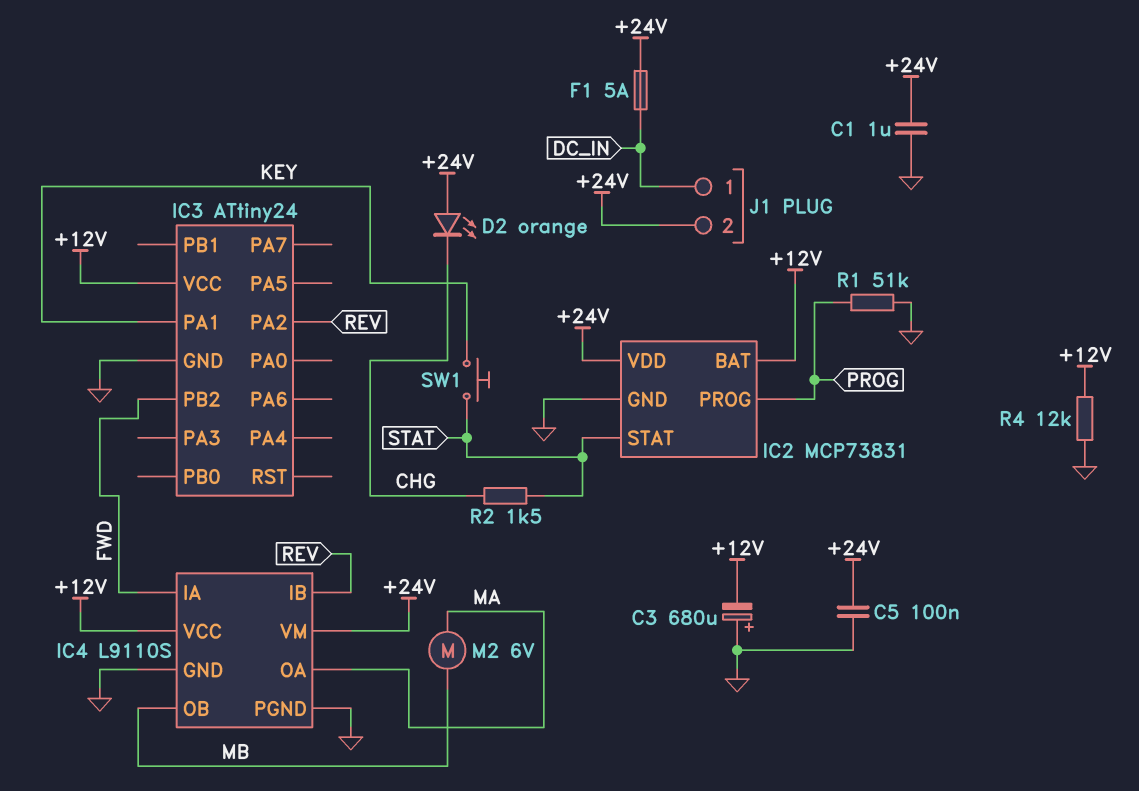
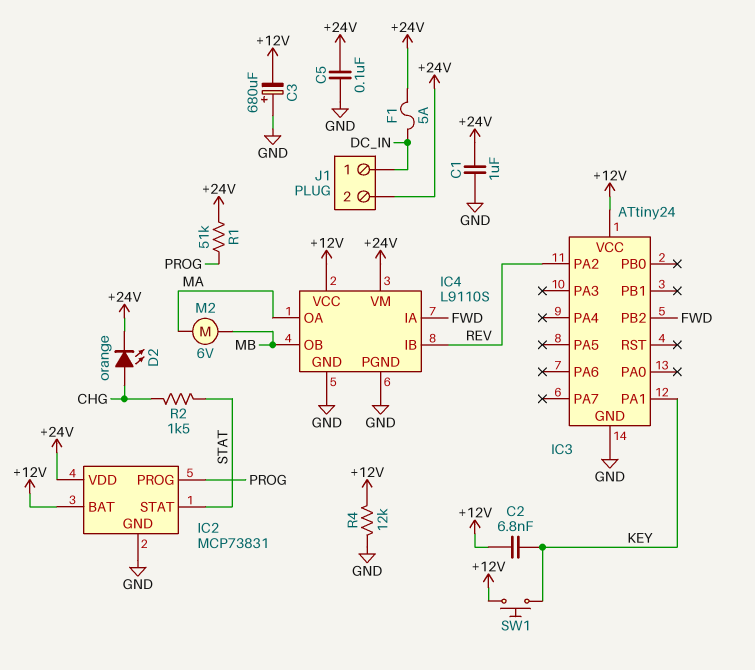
C2: none -> 6.8nF (+12V, KEY)
D2: LED orange (A +24V, K CHG) -> LED orange (A CHG, K +24V)
R1: 51k (GND, PROG) -> 51k (+24V, PROG)
SW1: button (KEY, STAT) -> button (+12V, KEY)

